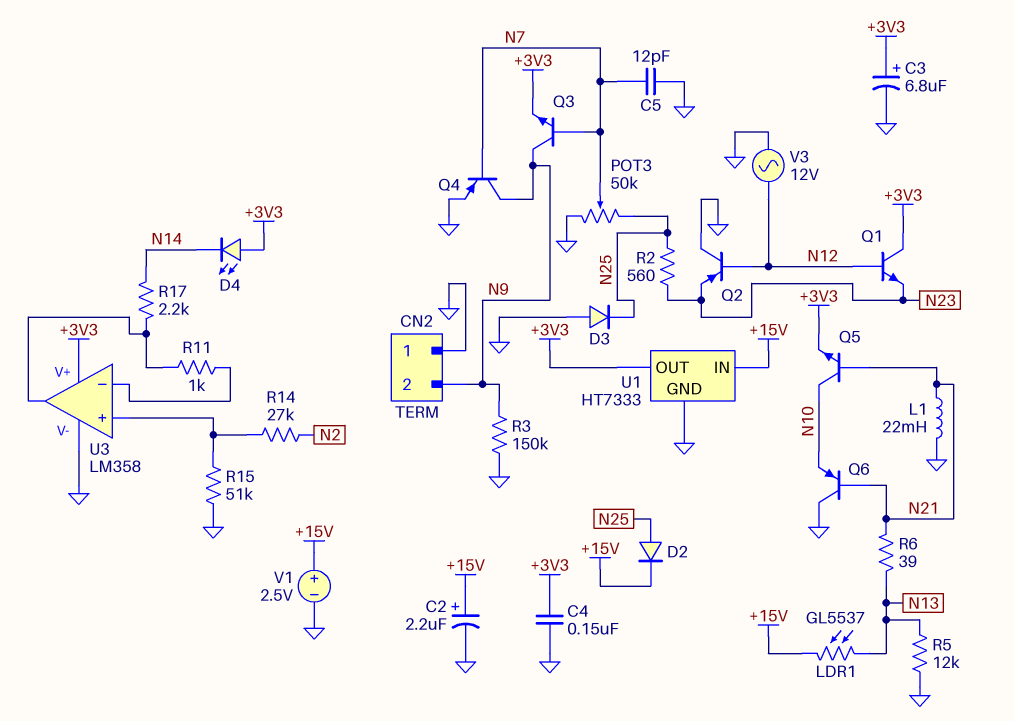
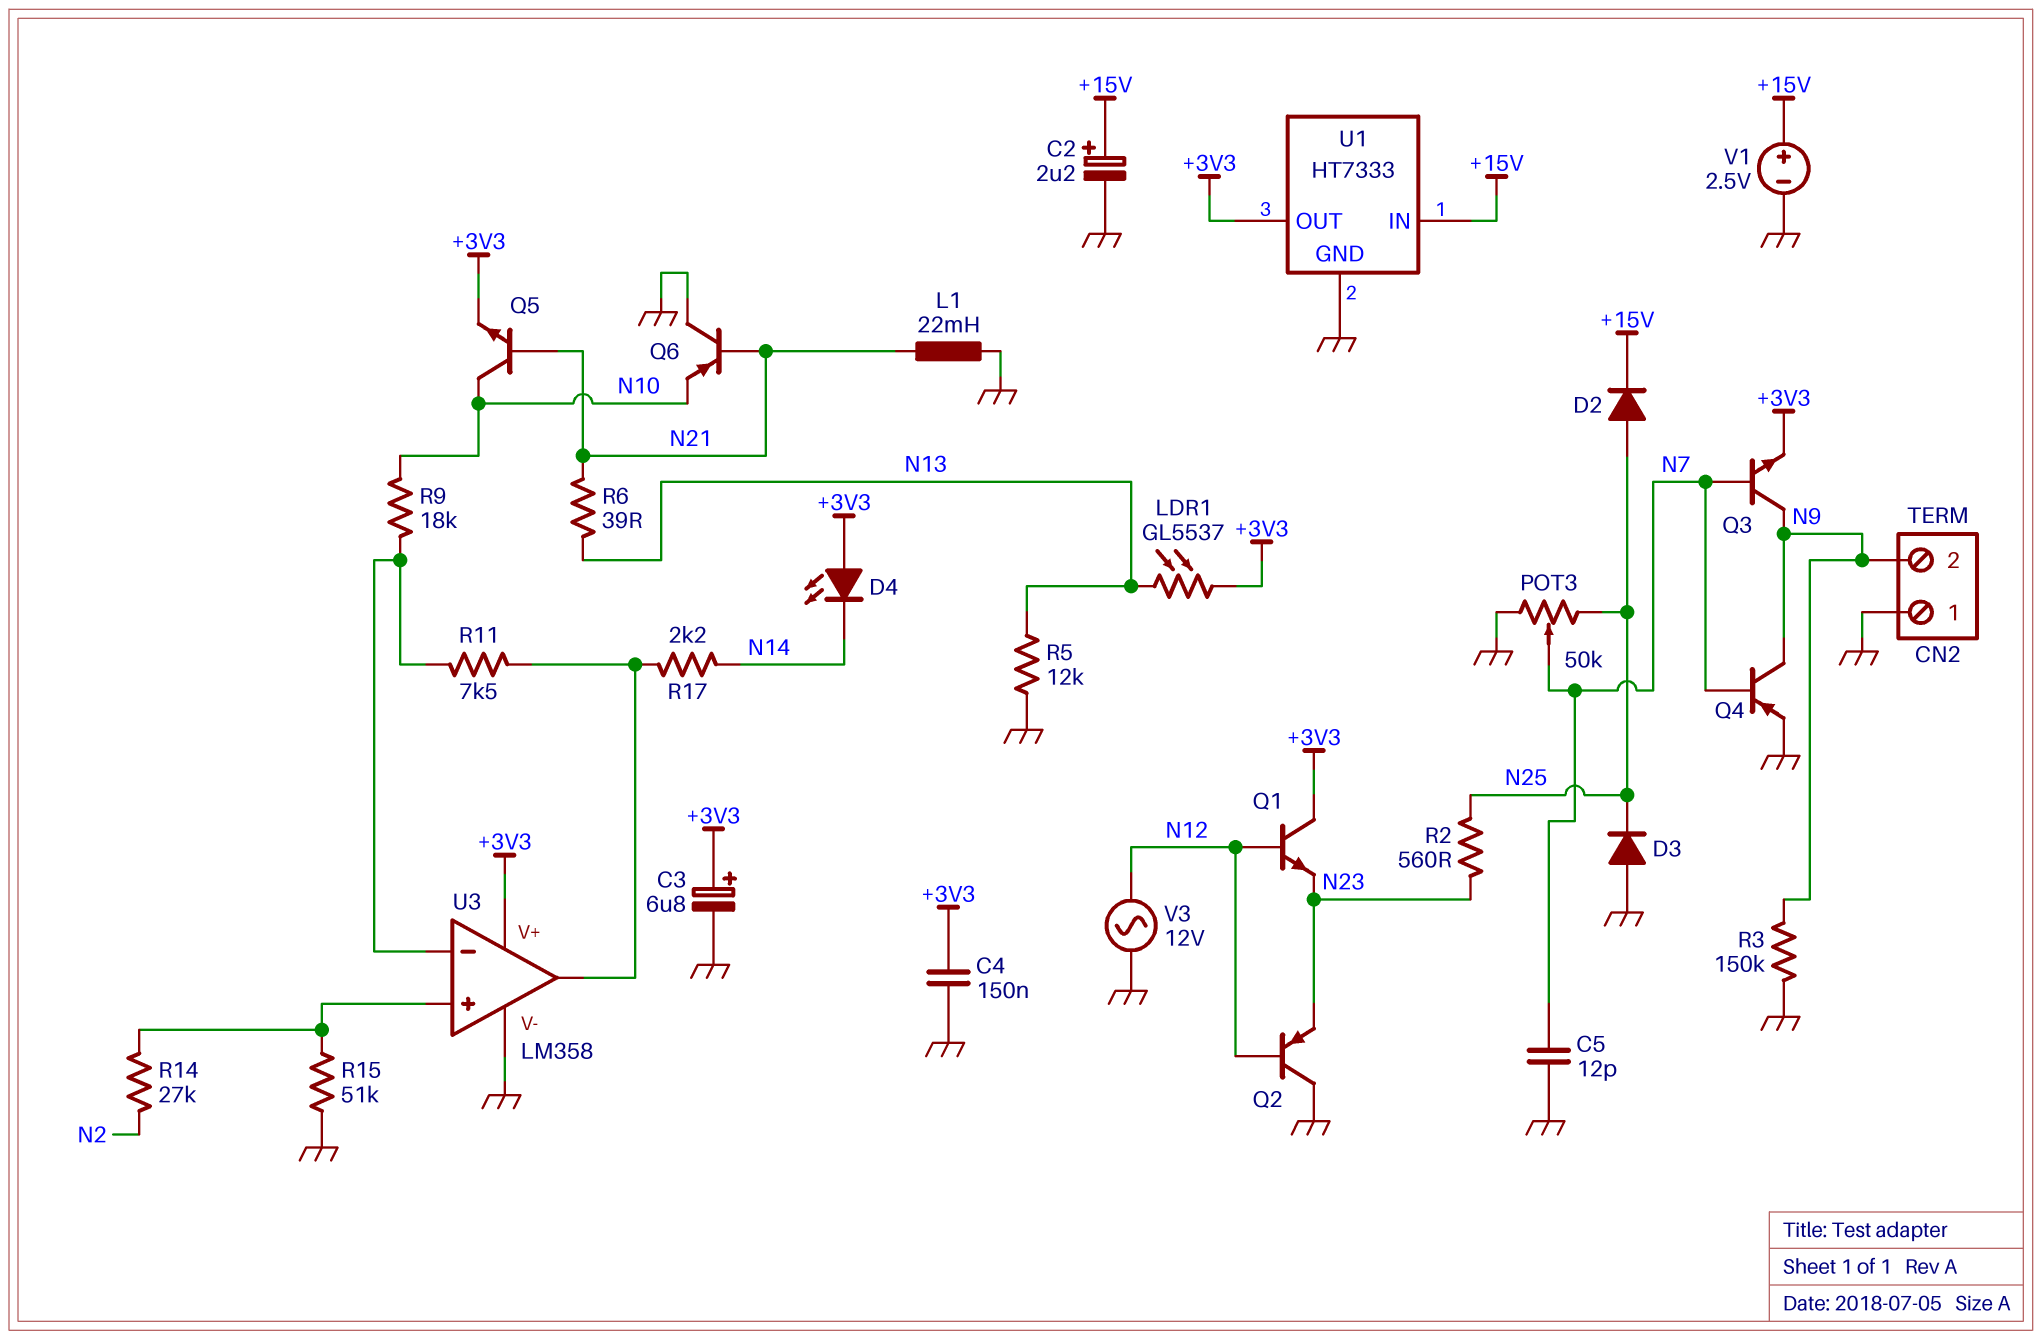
LDR1: GL5537 (+15V, N13) -> GL5537 (+3V3, N13)
R9: none -> 18k (N10, U3/in-)
R11: 1k (U3/in-, U3/out) -> 7.5k (U3/in-, U3/out)

